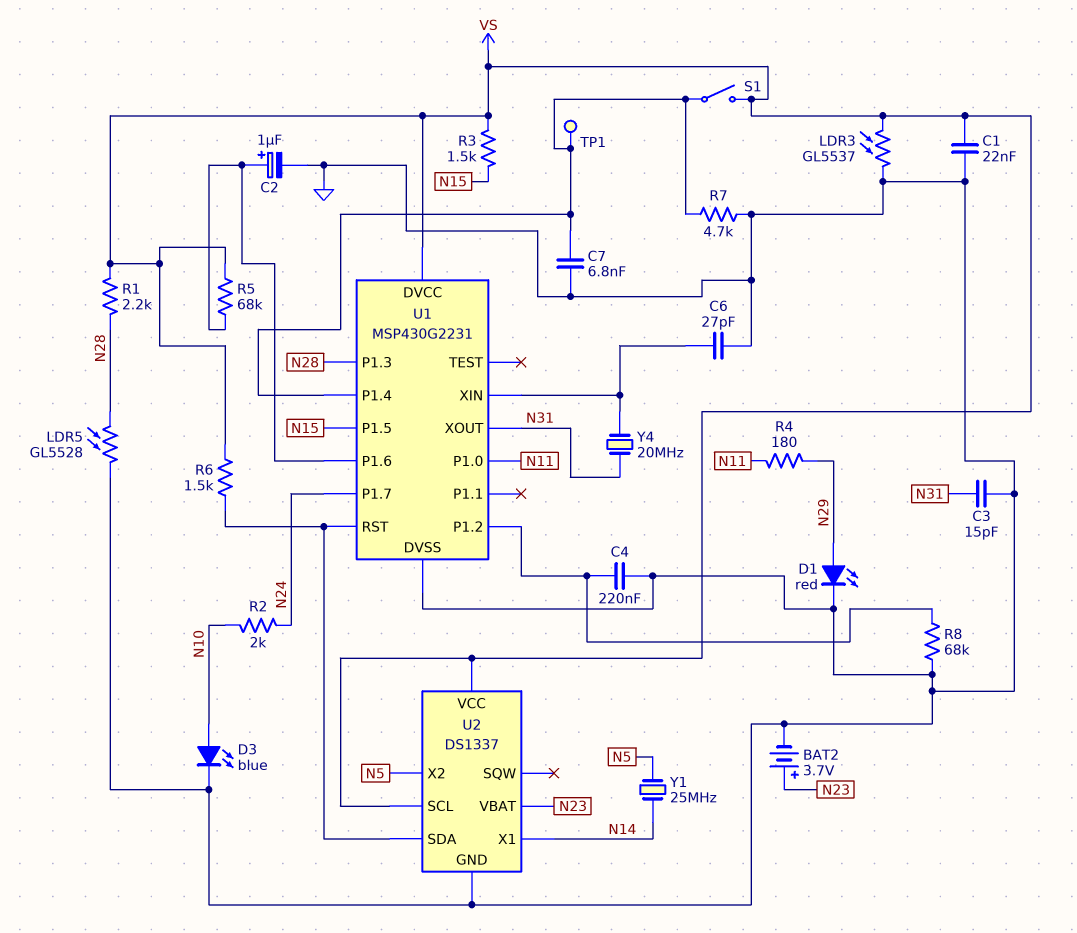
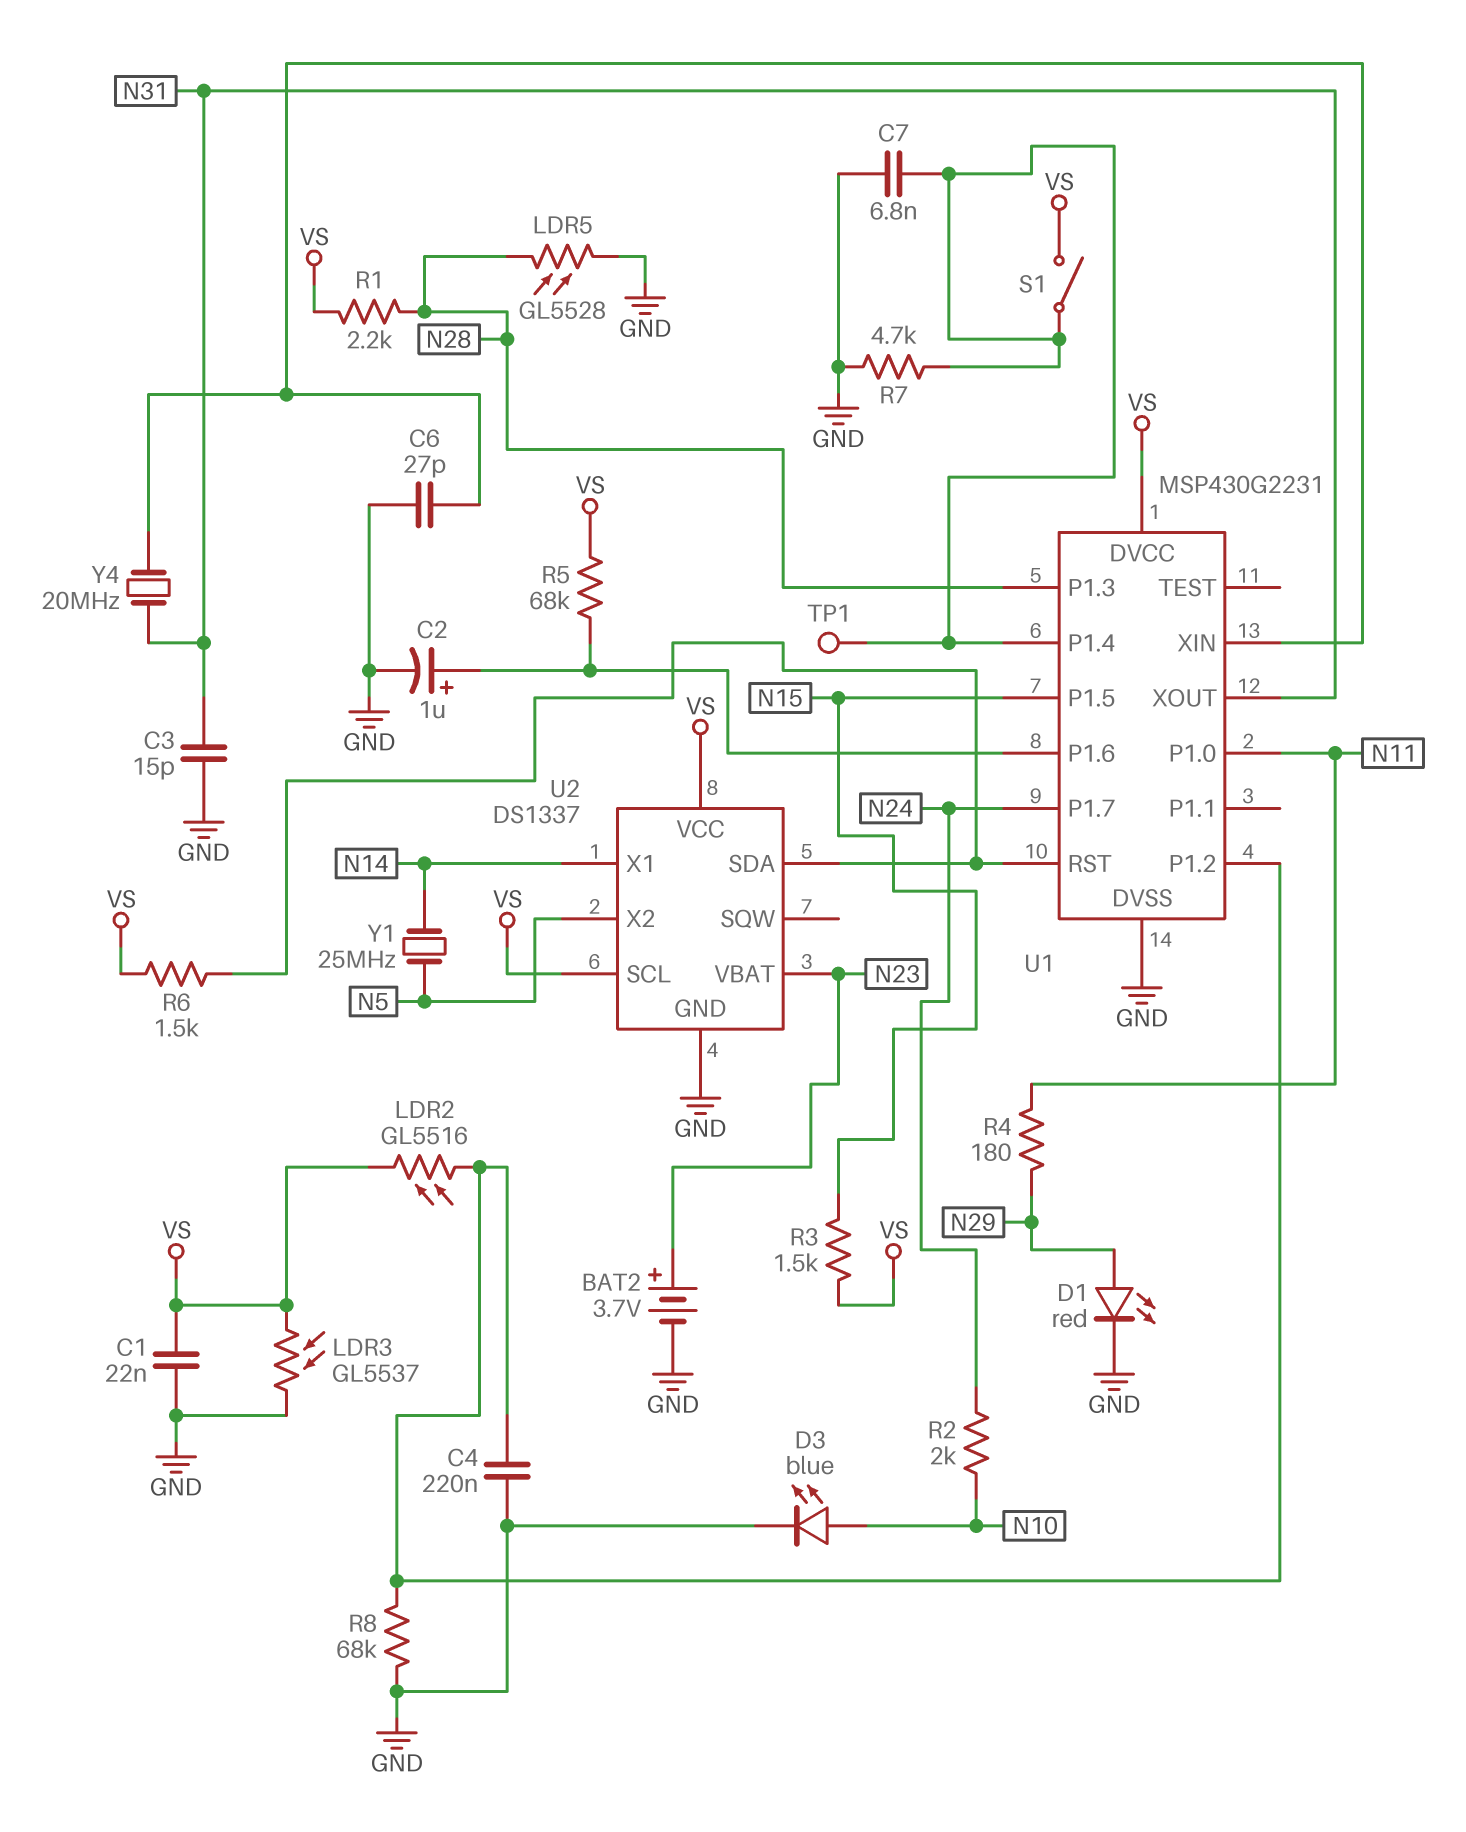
LDR2: none -> GL5516 (U1/P1.2, VS)

